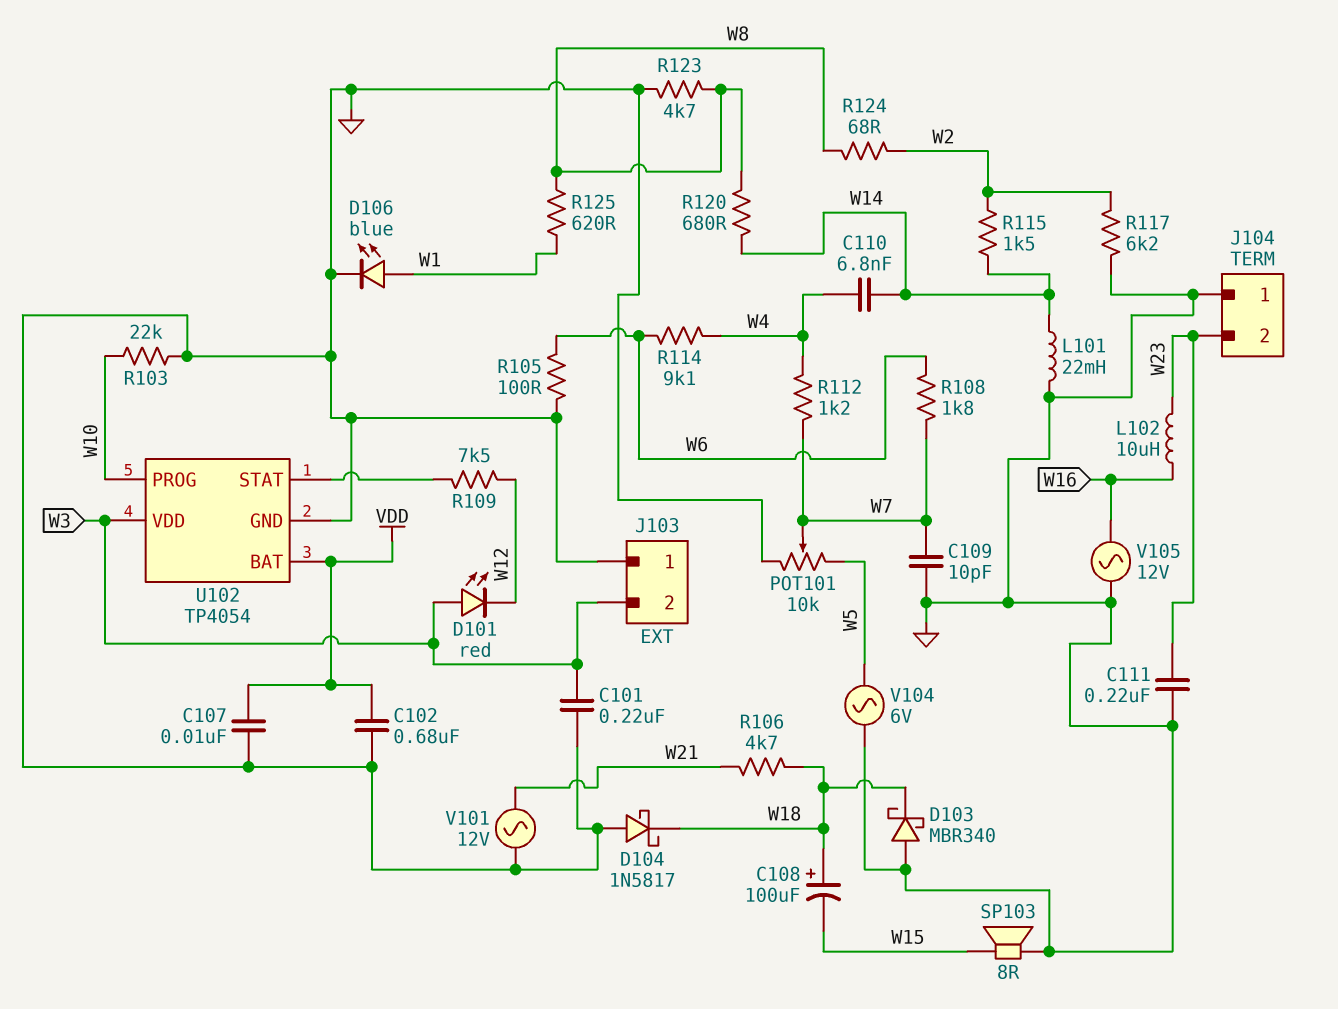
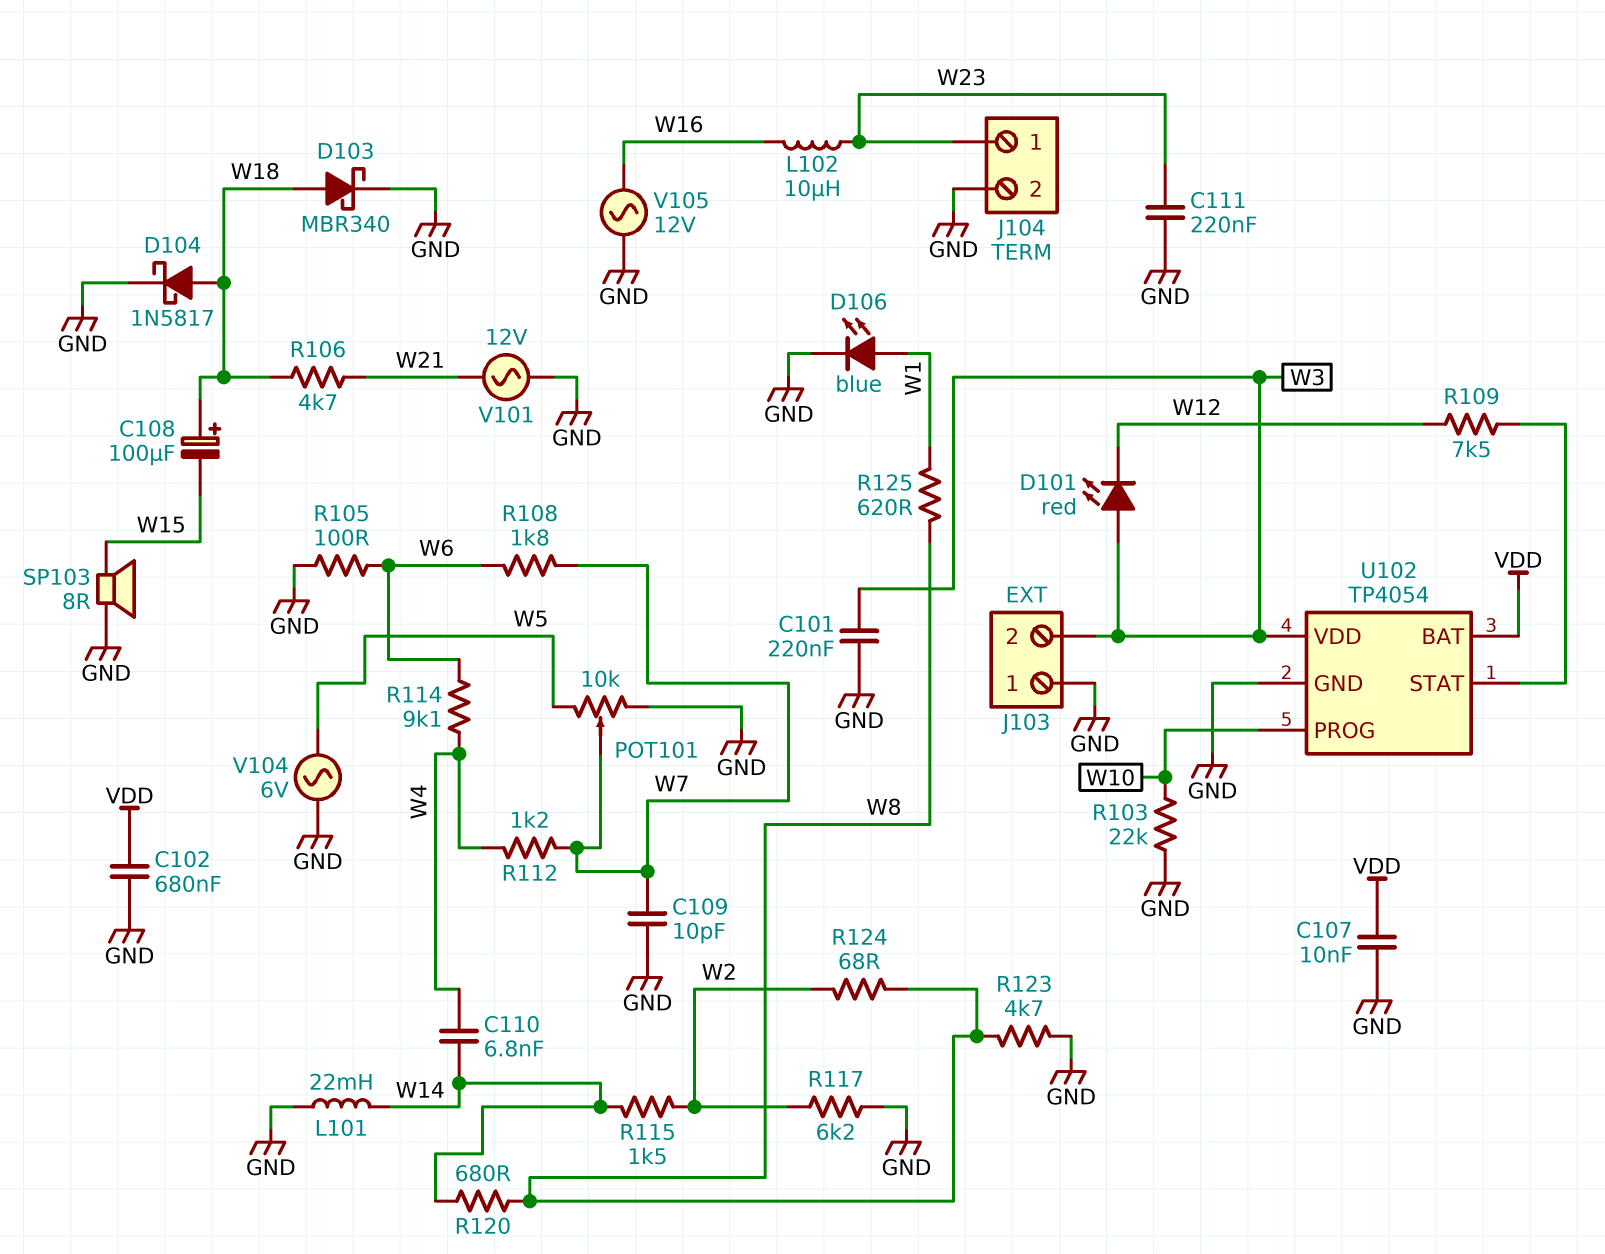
D103: schottky MBR340 (A GND, K W18) -> schottky MBR340 (A W18, K GND)
D104: schottky 1N5817 (A GND, K W18) -> schottky 1N5817 (A W18, K GND)
J104 pin 1: GND -> W23
J104 pin 2: W23 -> GND

